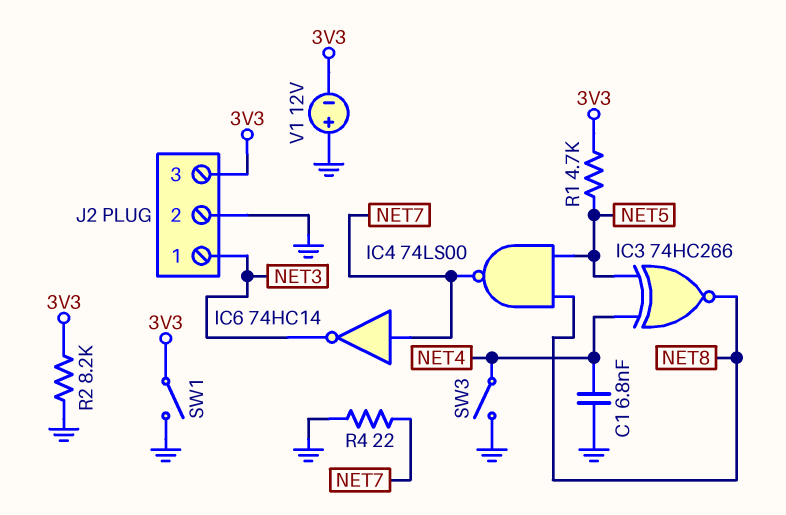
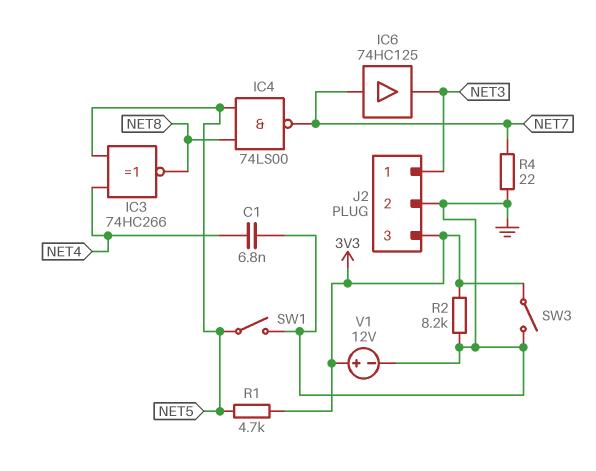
IC6: NOT 74HC14 (in NET7, out NET3) -> buffer 74HC125 (in NET7, out NET3)
SW1: switch (3V3, GND) -> switch (GND, NET5)
SW3: switch (GND, NET4) -> switch (3V3, GND)
V1: 12V (plus GND, minus 3V3) -> 12V (plus 3V3, minus GND)

